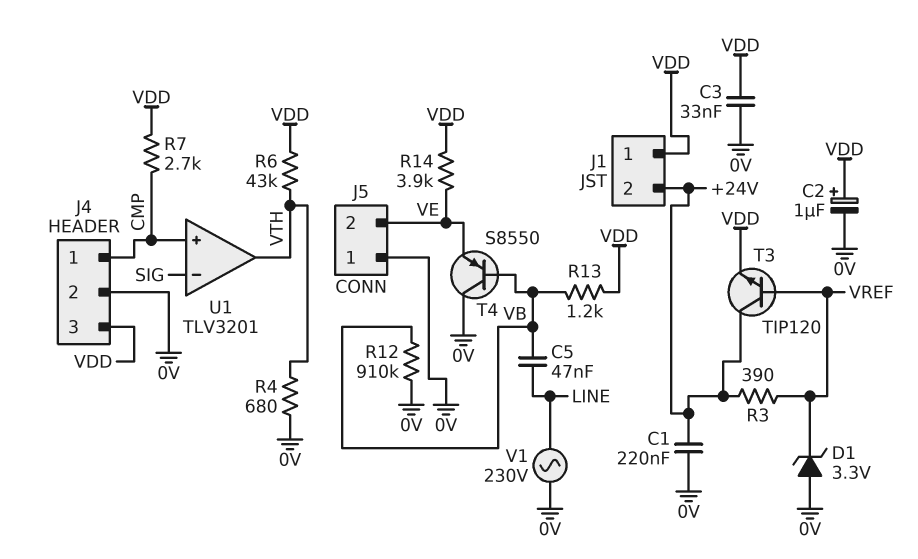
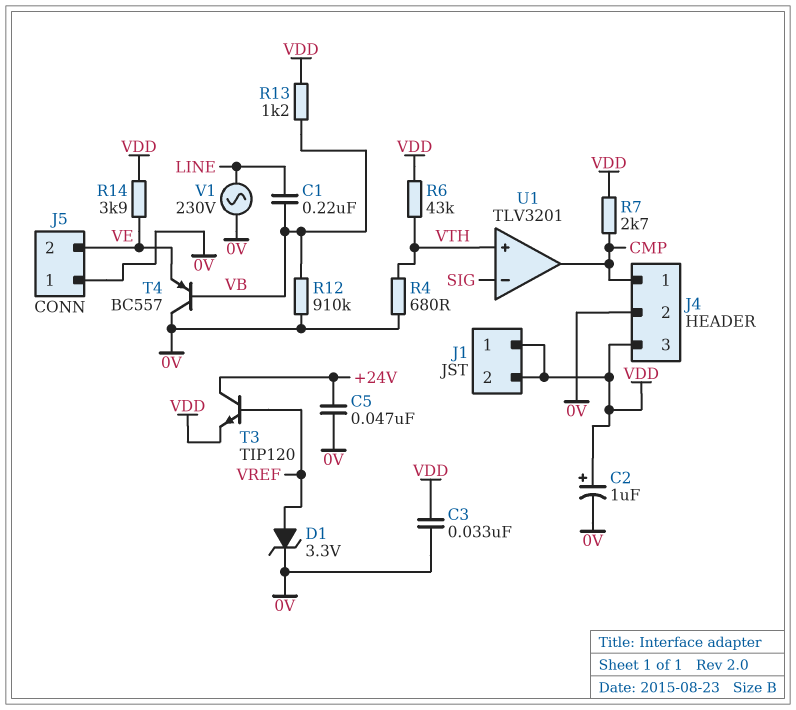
C1: 220nF (+24V, 0V) -> 220nF (LINE, VB)
C5: 47nF (LINE, VB) -> 47nF (+24V, 0V)
D1: zener 3.3V (A 0V, K VREF) -> zener 3.3V (A VREF, K 0V)
J1 pin 2: +24V -> VDD
R3: 390 (+24V, VREF) -> none
T4: PNP S8550 (B VB, C 0V, E VE) -> PNP BC557 (B VB, C 0V, E VE)
U1 pin in+: CMP -> VTH
U1 pin out: VTH -> CMP

